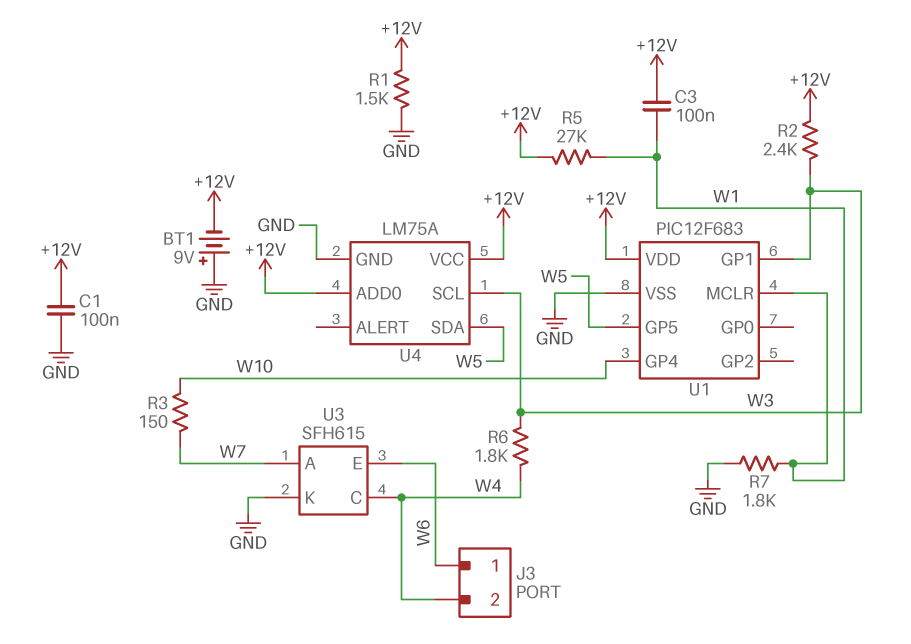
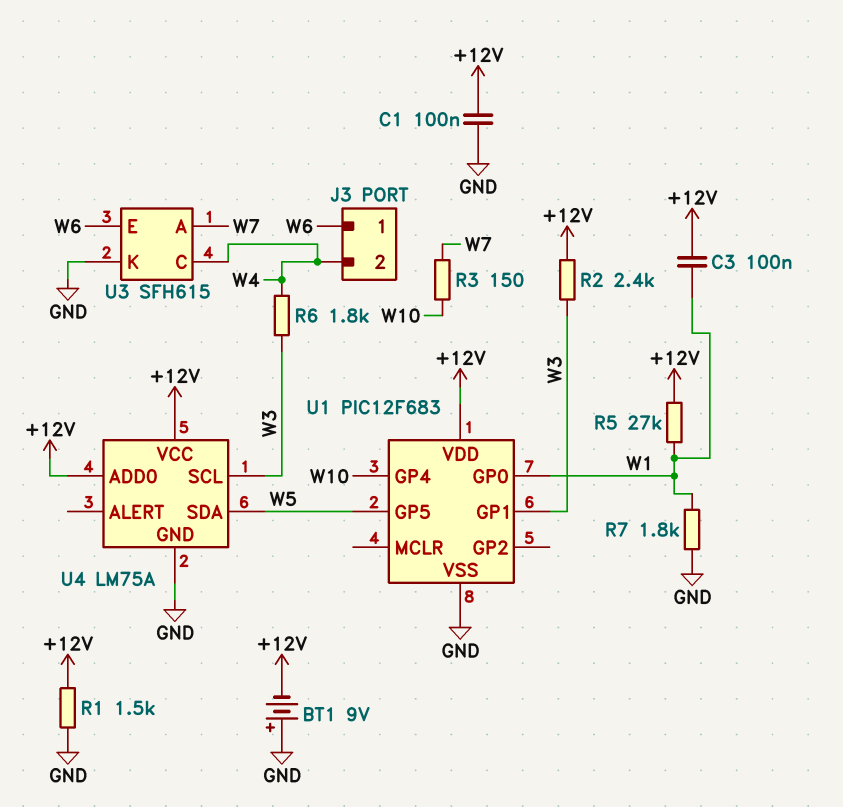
U1 pin GP0: none -> W1
U1 pin MCLR: W1 -> none

